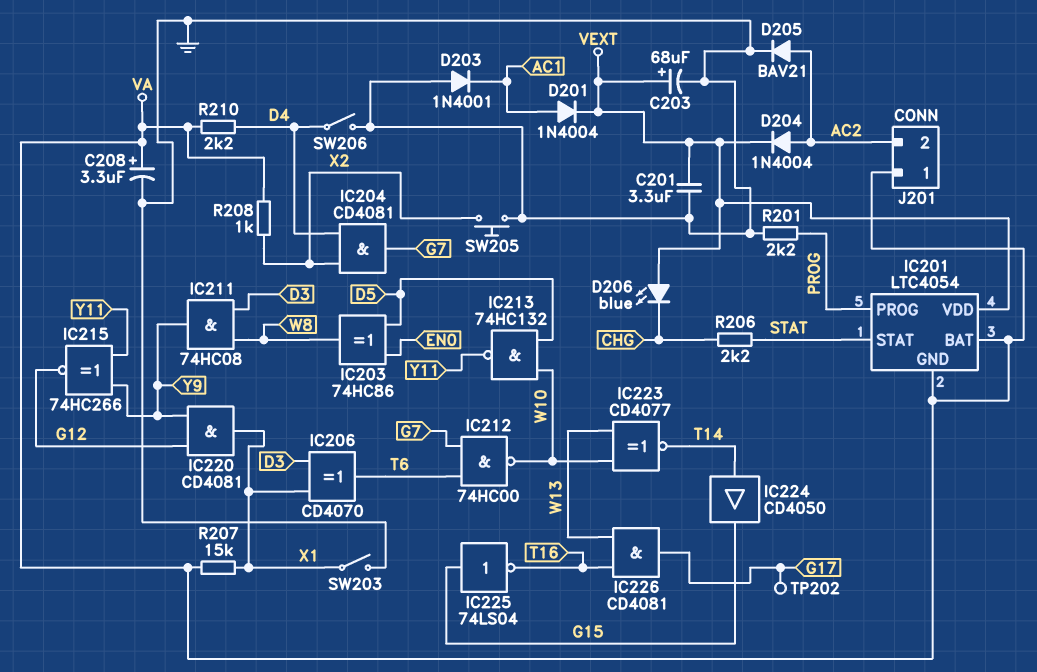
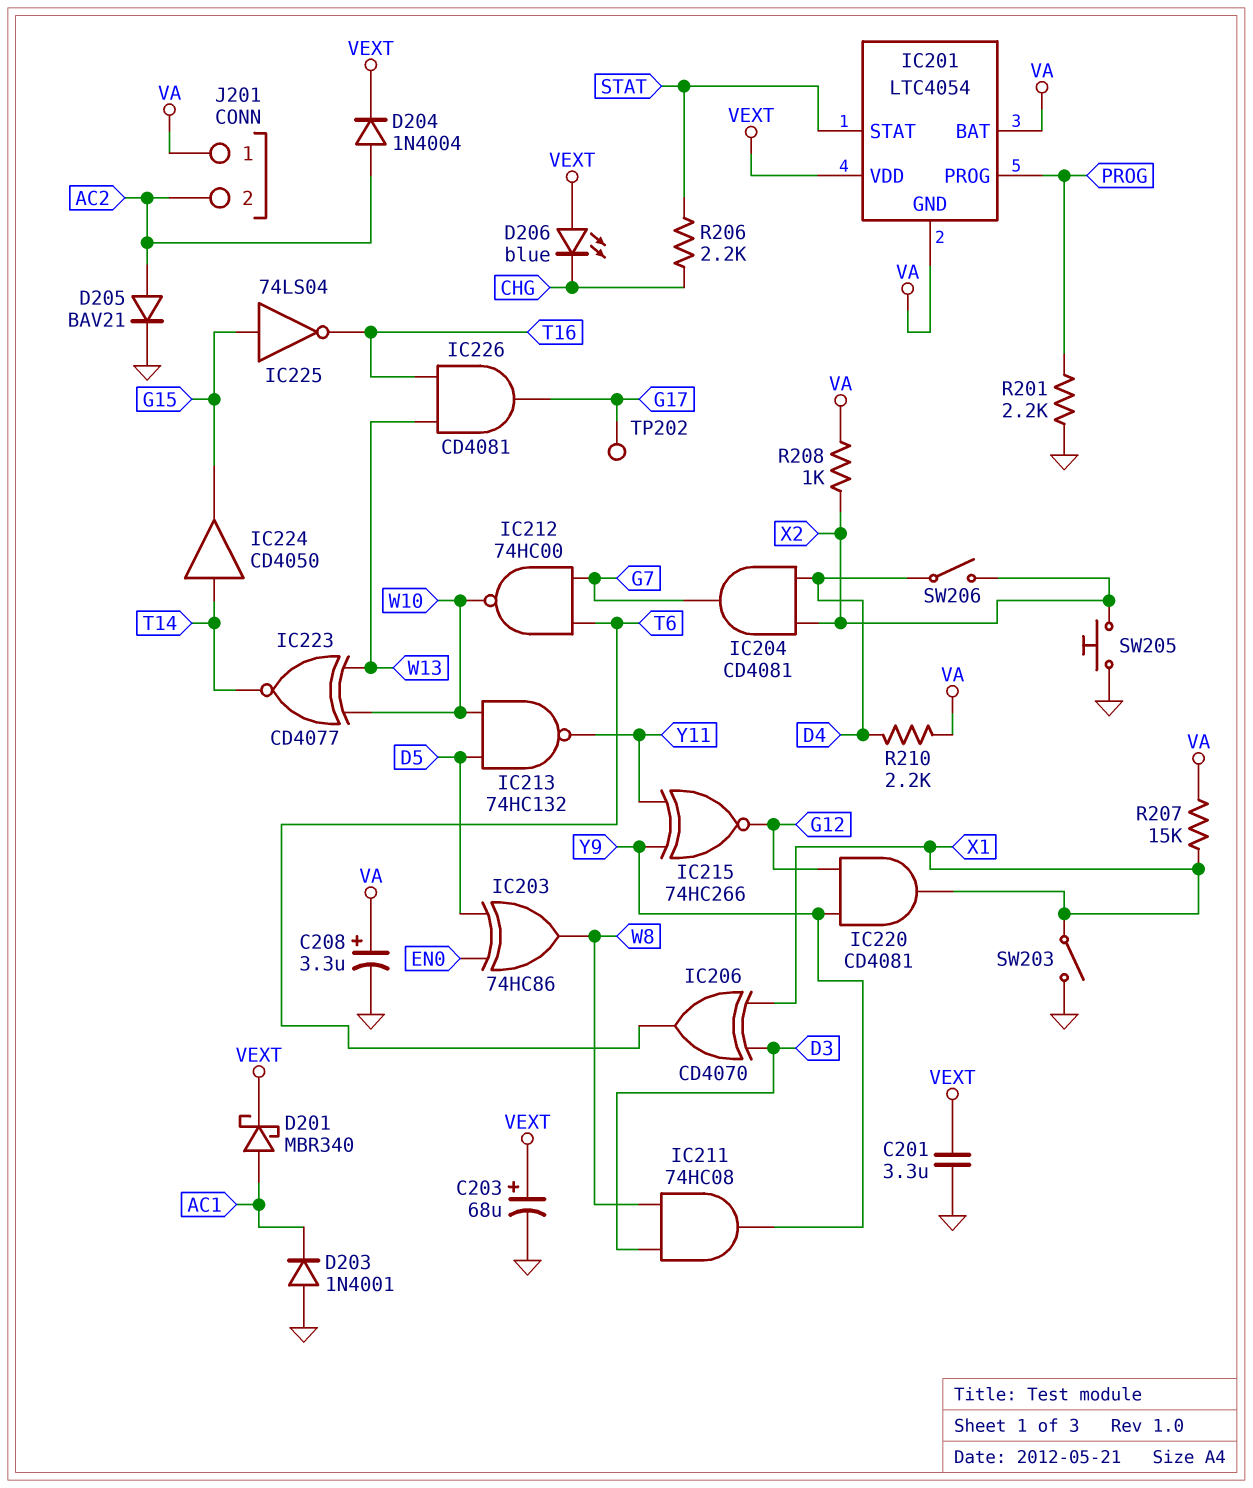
D201: diode 1N4004 (A AC1, K VEXT) -> schottky MBR340 (A AC1, K VEXT)
SW206: switch (D4, GND) -> switch (D4, X2)

